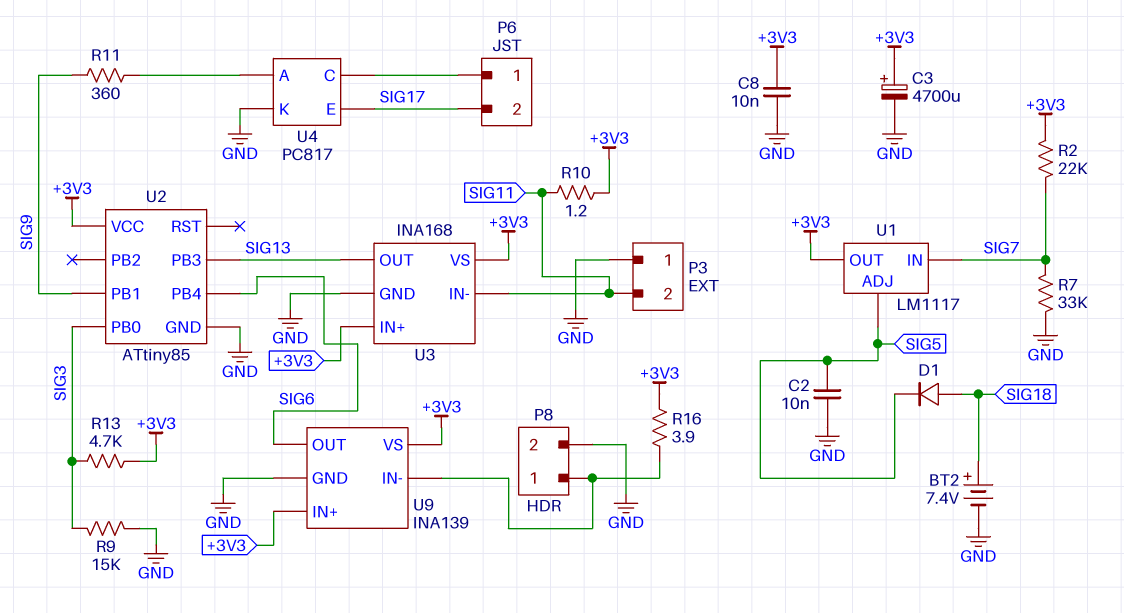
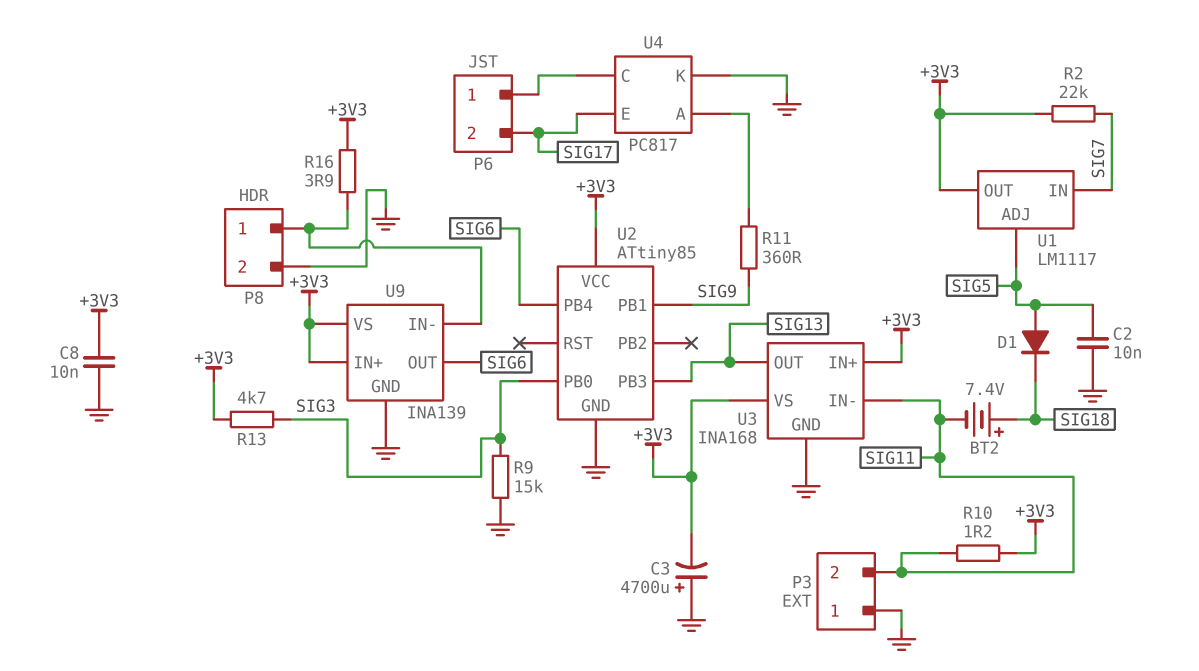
BT2: 7.4V (plus SIG18, minus GND) -> 7.4V (plus SIG18, minus SIG11)
C3: 4700uF (plus +3V3, minus GND) -> 4700uF (plus GND, minus +3V3)
D1: diode (A SIG18, K SIG5) -> diode (A SIG5, K SIG18)
R7: 33k (GND, SIG7) -> none

